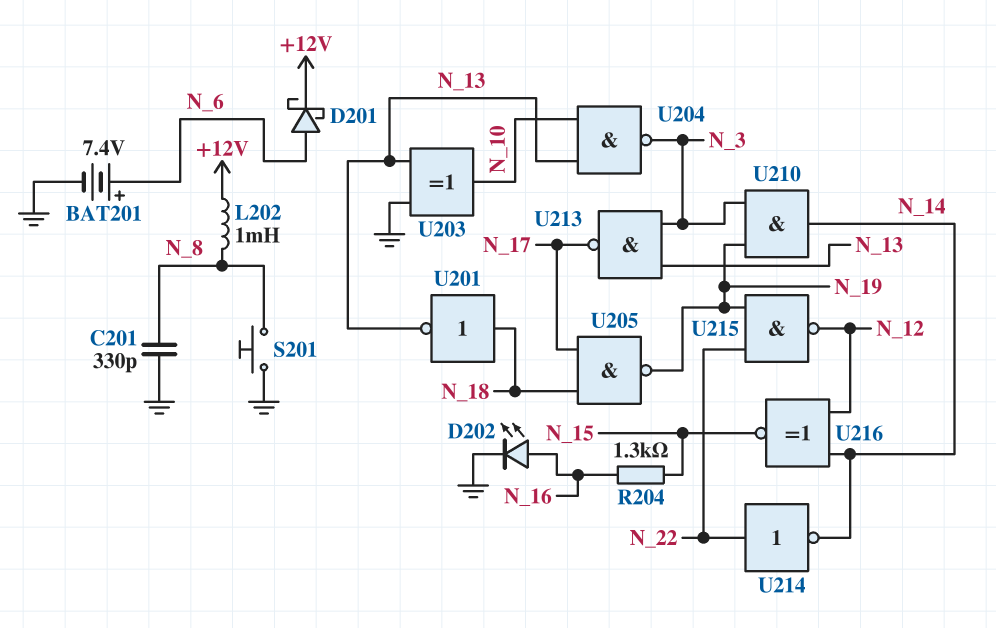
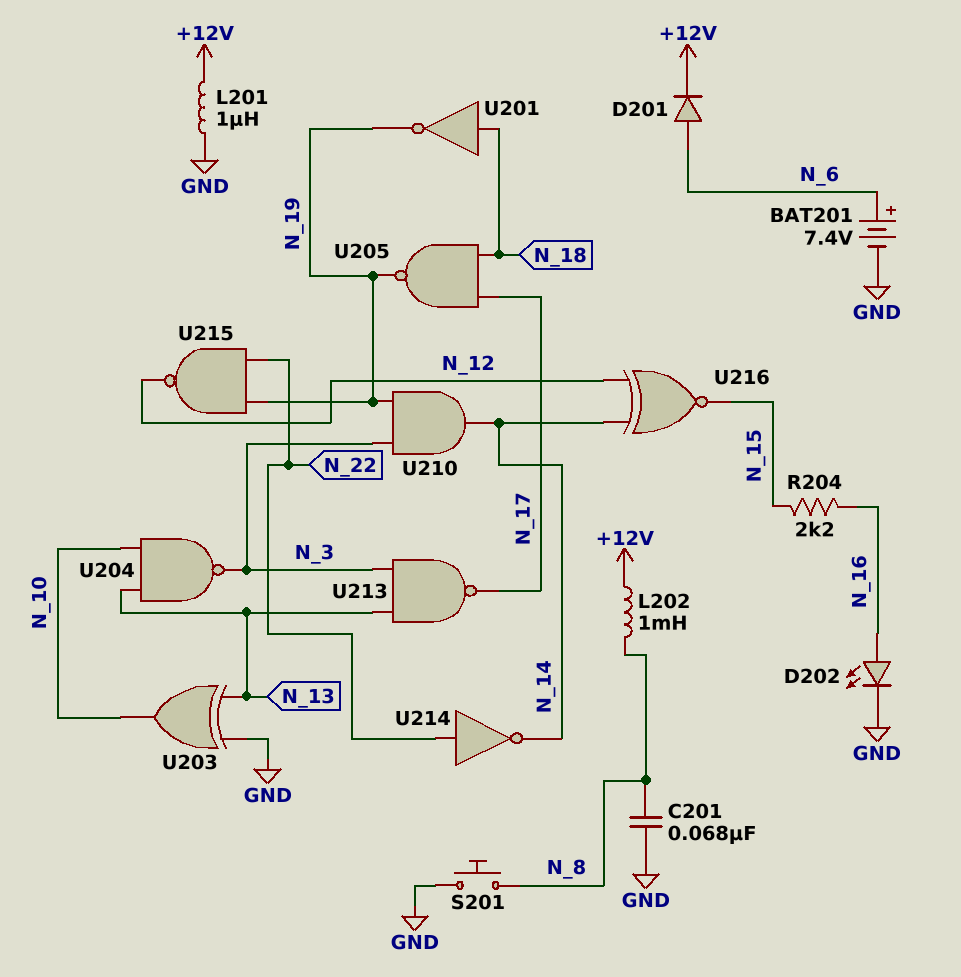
C201: 330pF (GND, N_8) -> 68nF (GND, N_8)
D201: schottky (A N_6, K +12V) -> diode (A N_6, K +12V)
L201: none -> 1uH (+12V, GND)
R204: 1.3k (N_15, N_16) -> 2.2k (N_15, N_16)
U201: NOT (in N_18, out N_13) -> NOT (in N_18, out N_19)

